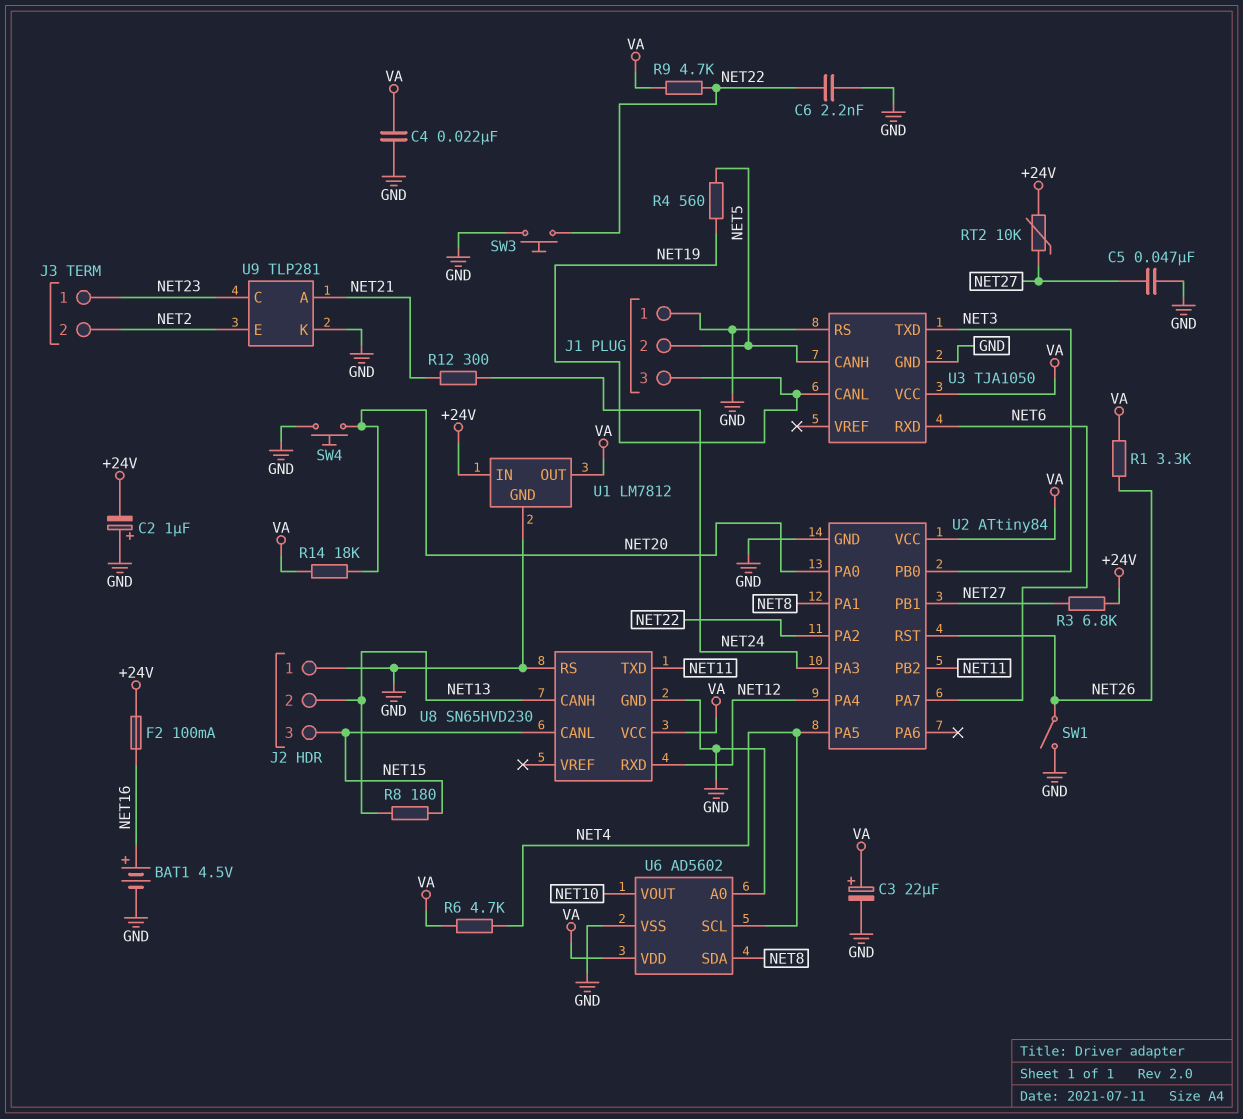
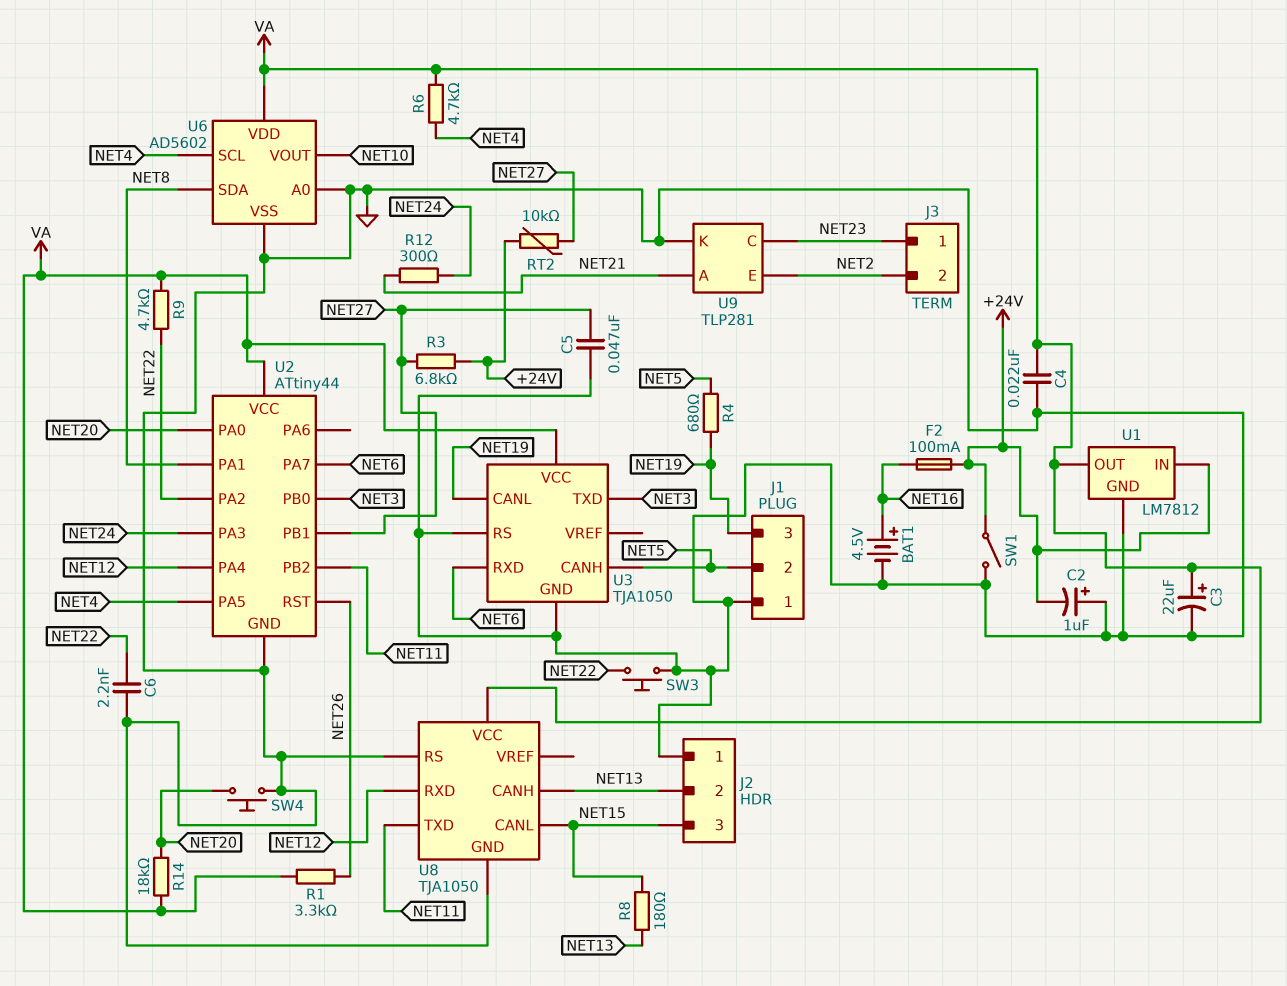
R4: 560 (NET5, NET19) -> 680 (NET5, NET19)
SW1: switch (GND, NET26) -> switch (+24V, GND)
U2: ATtiny84 -> ATtiny44
U8: SN65HVD230 -> TJA1050

